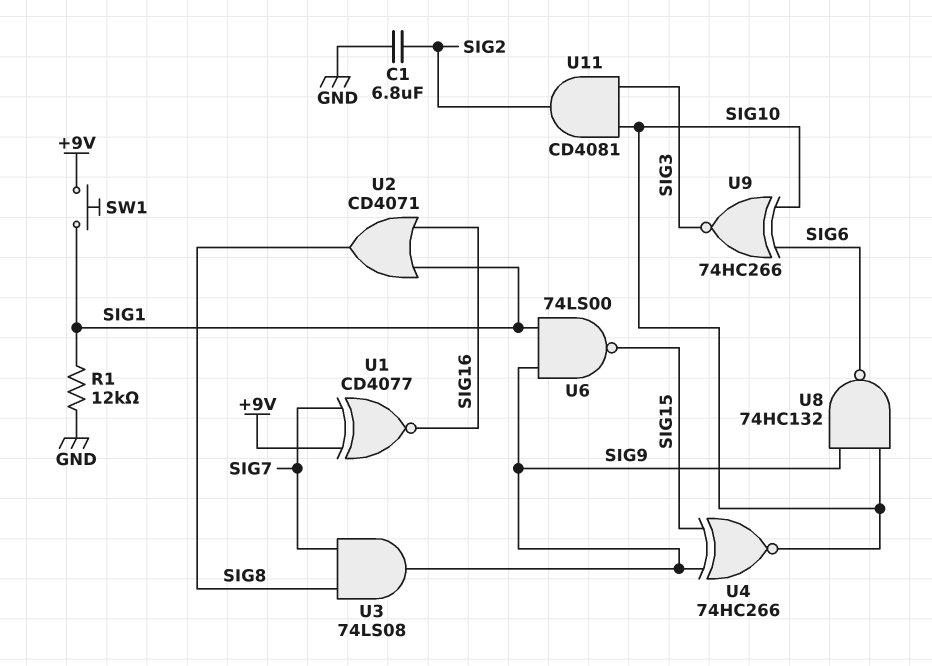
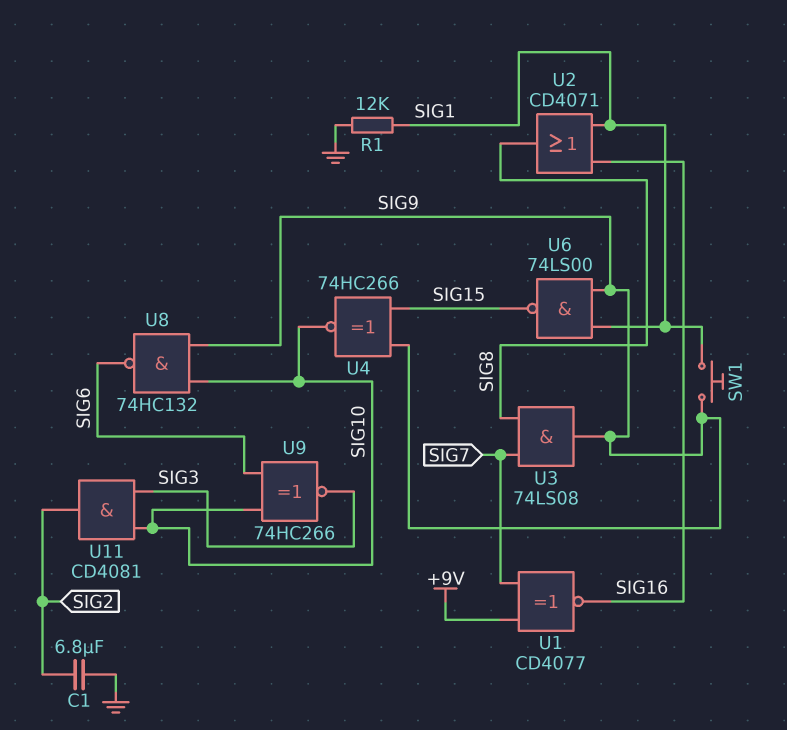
SW1: button (+9V, SIG1) -> button (SIG1, SIG9)

